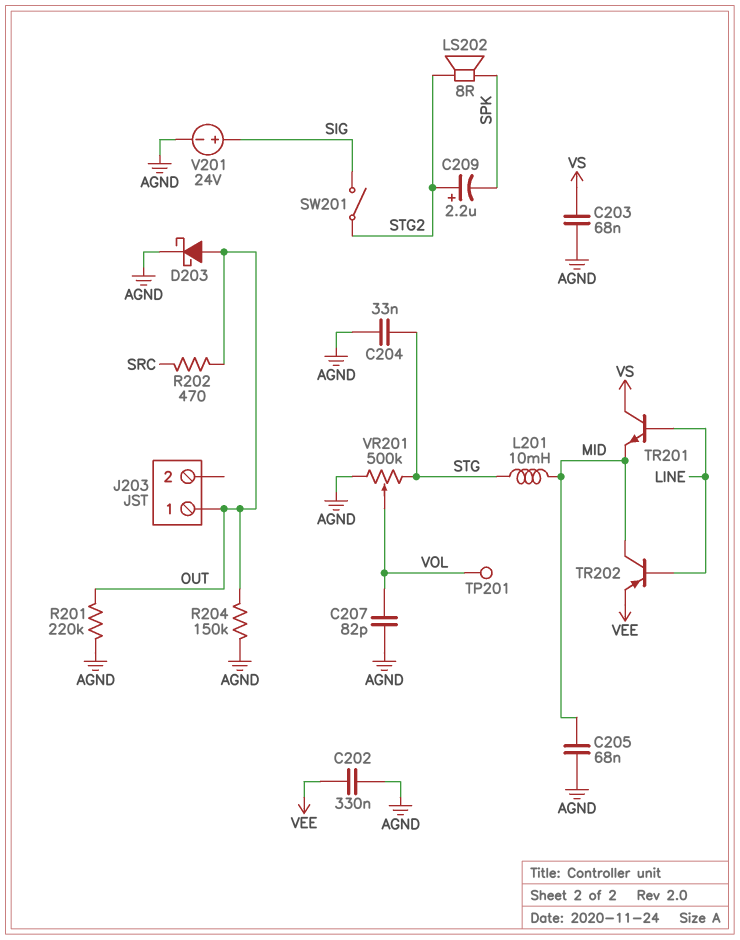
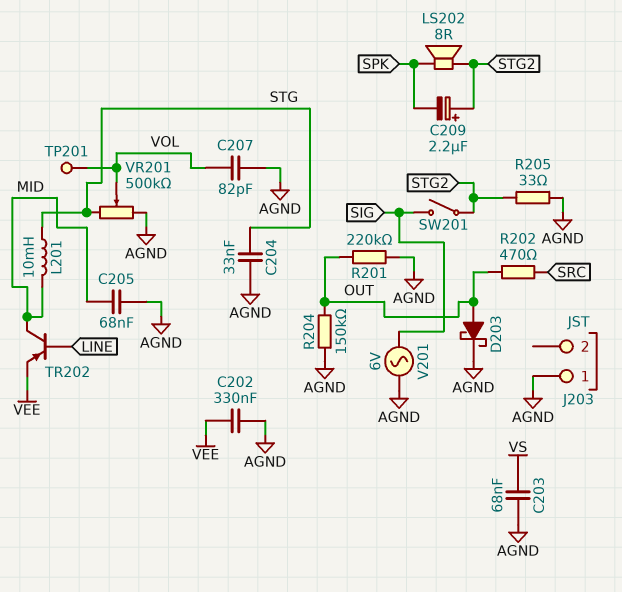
J203 pin 1: OUT -> AGND
R205: none -> 33 (AGND, STG2)
TR201: NPN (B LINE, C VS, E MID) -> none
V201: 24V (plus SIG, minus AGND) -> AC 6V (AGND, SIG)

